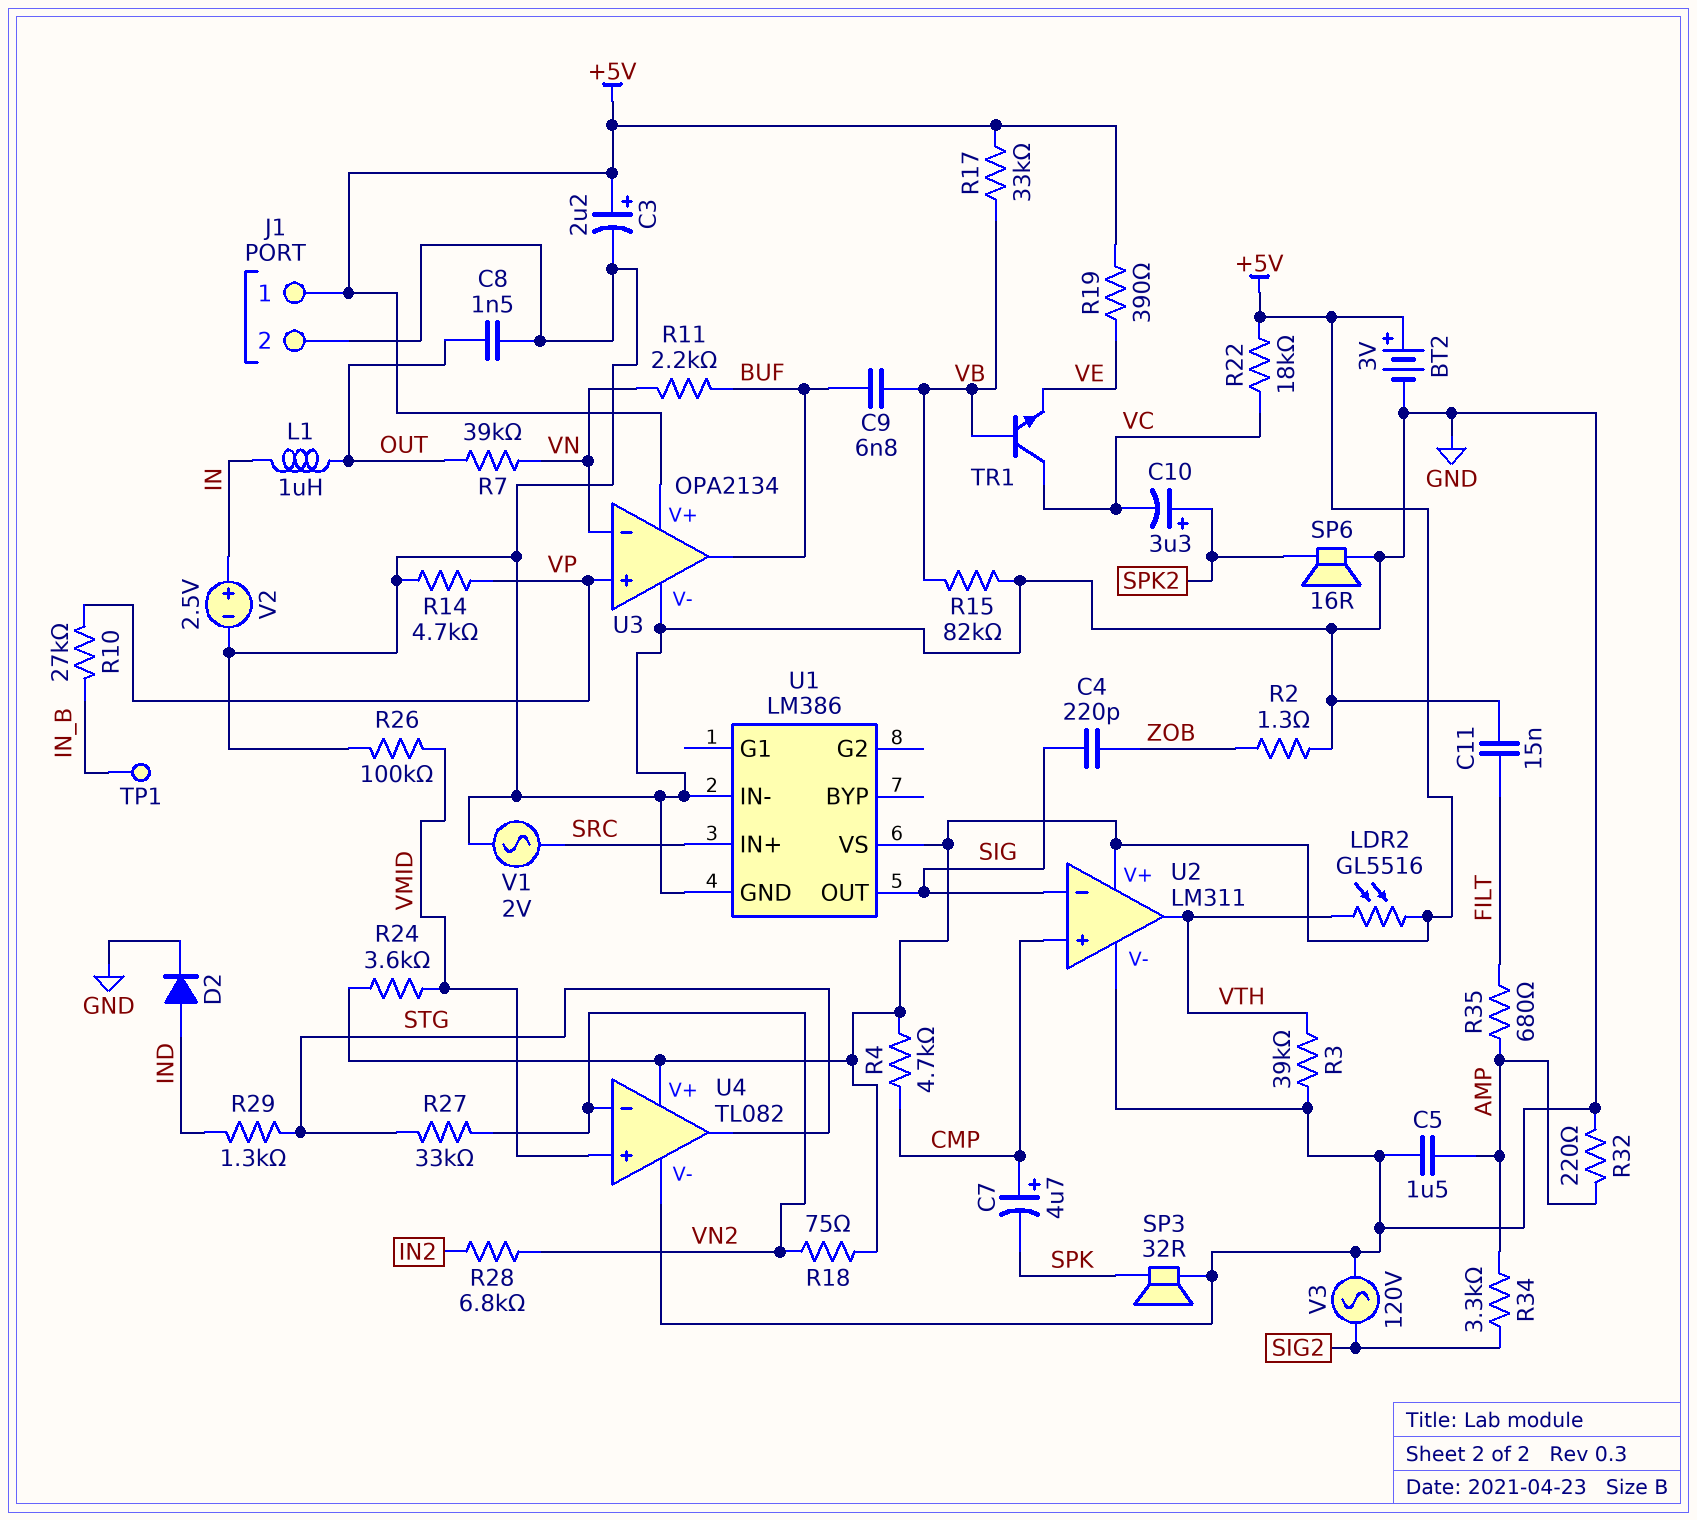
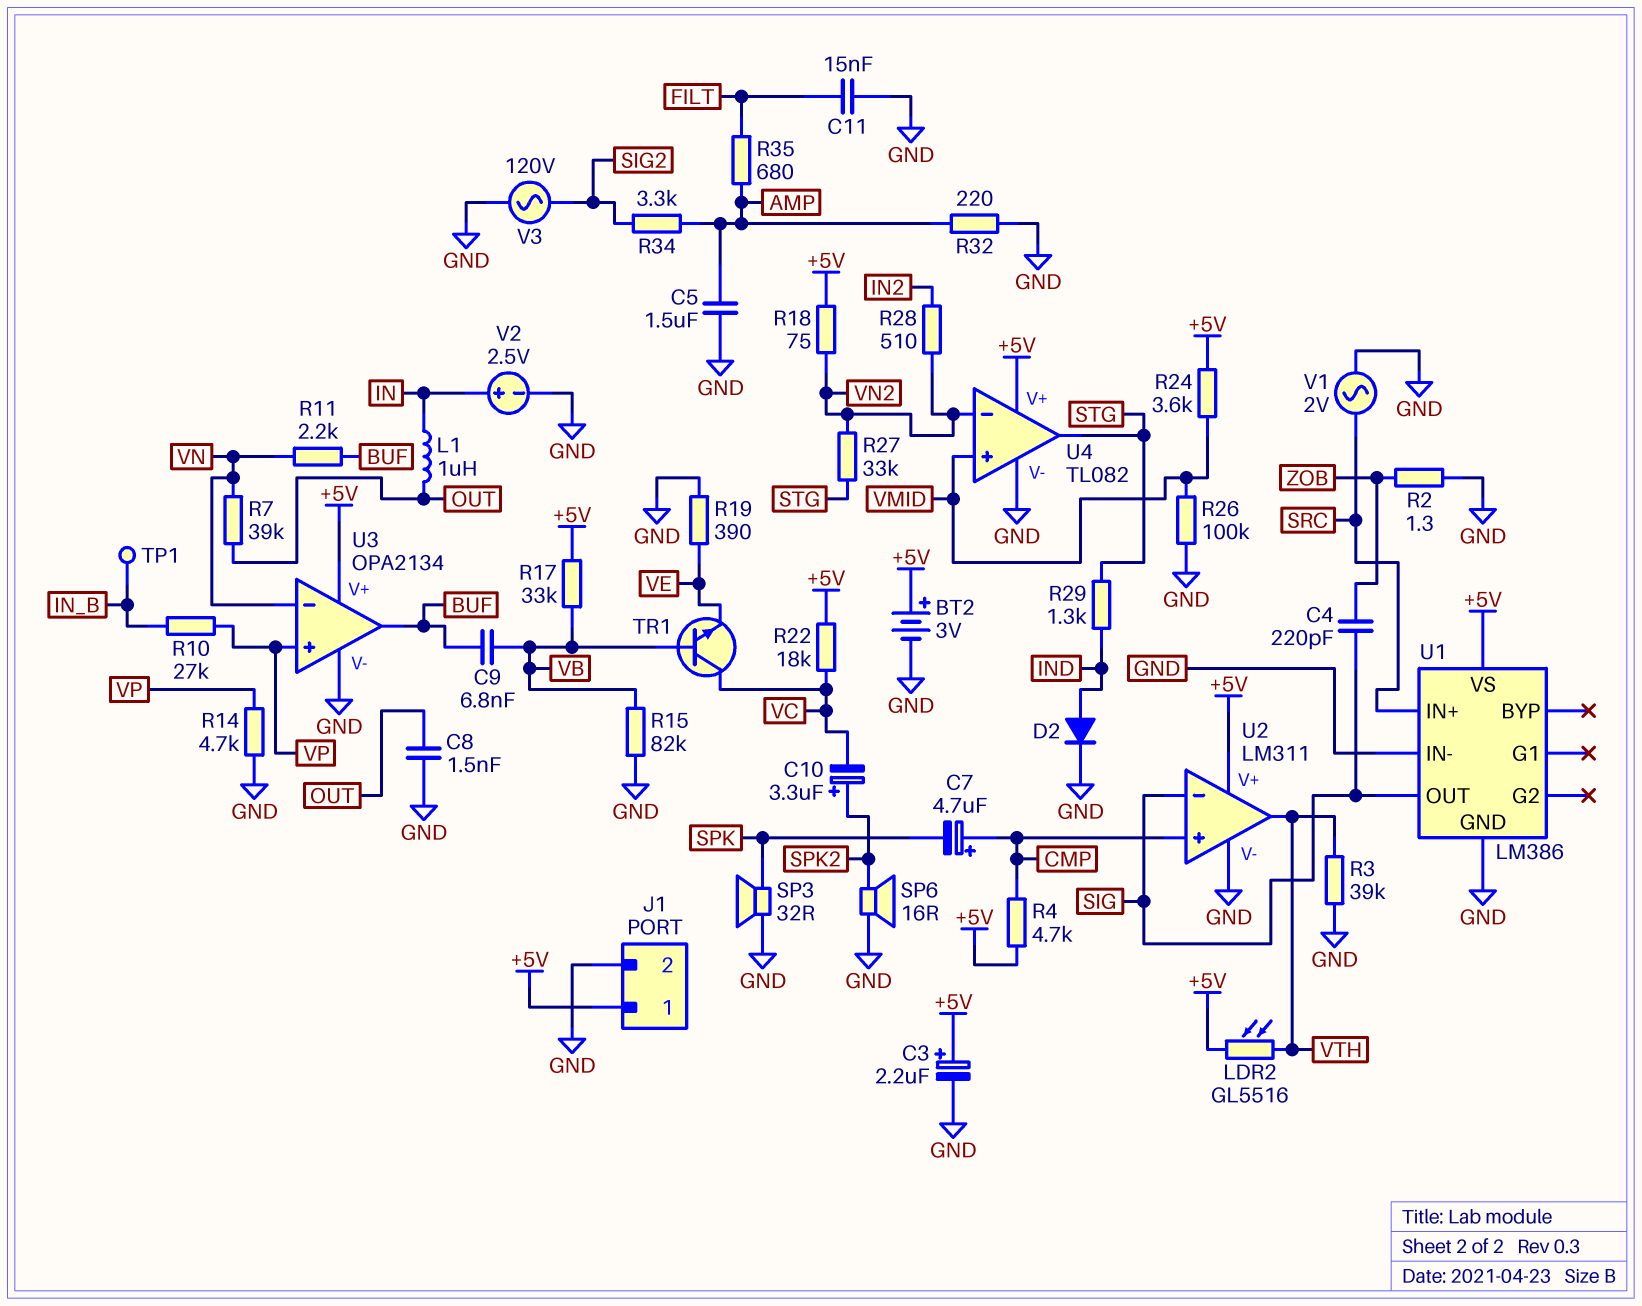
R19: 390 (+5V, VE) -> 390 (GND, VE)
R28: 6.8k (IN2, VN2) -> 510 (IN2, VN2)

